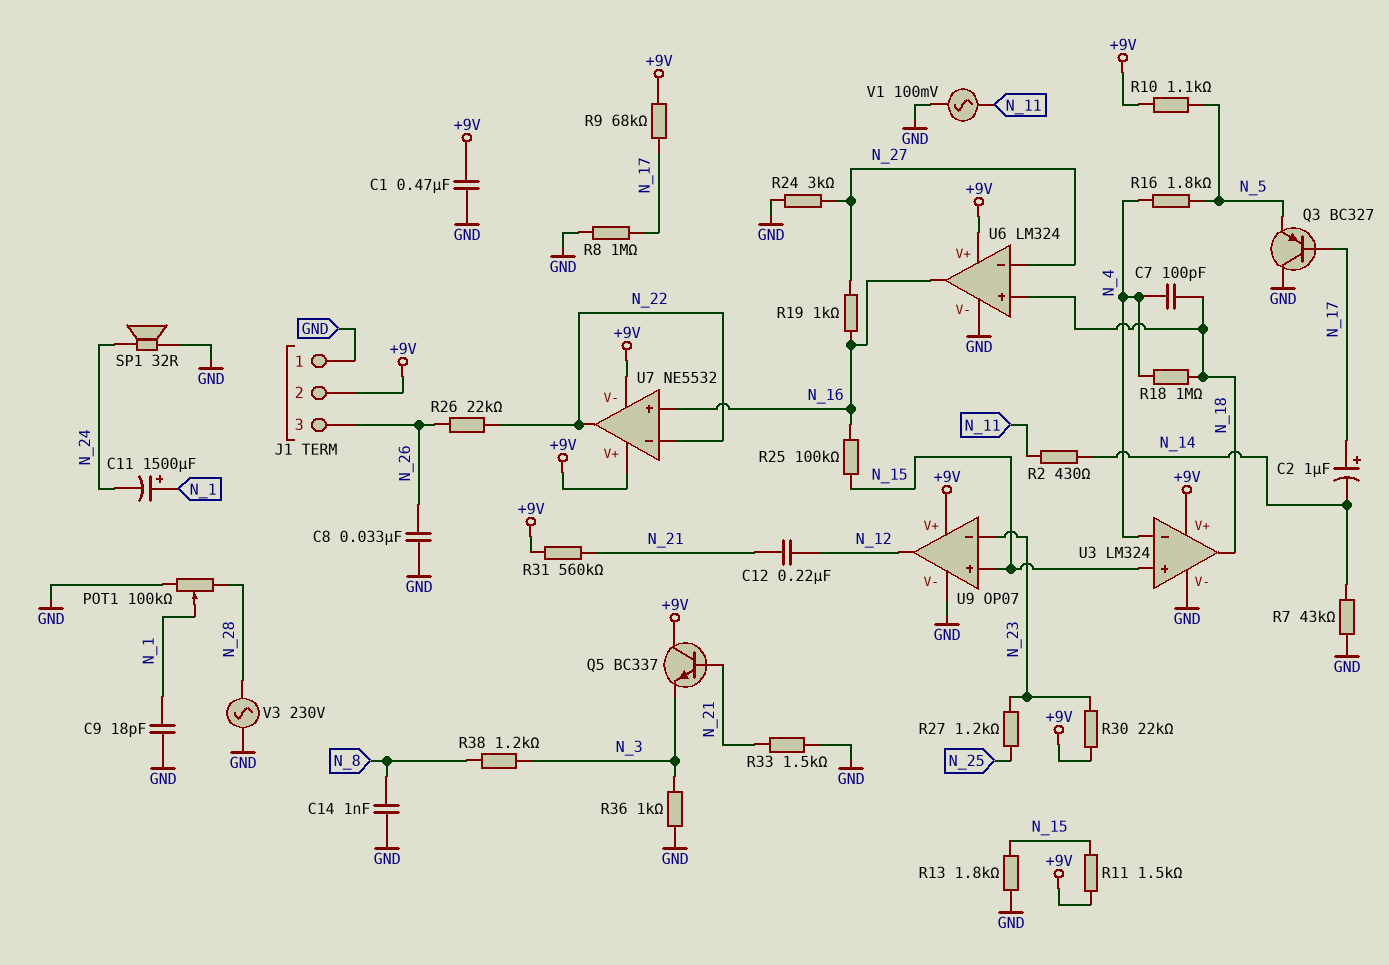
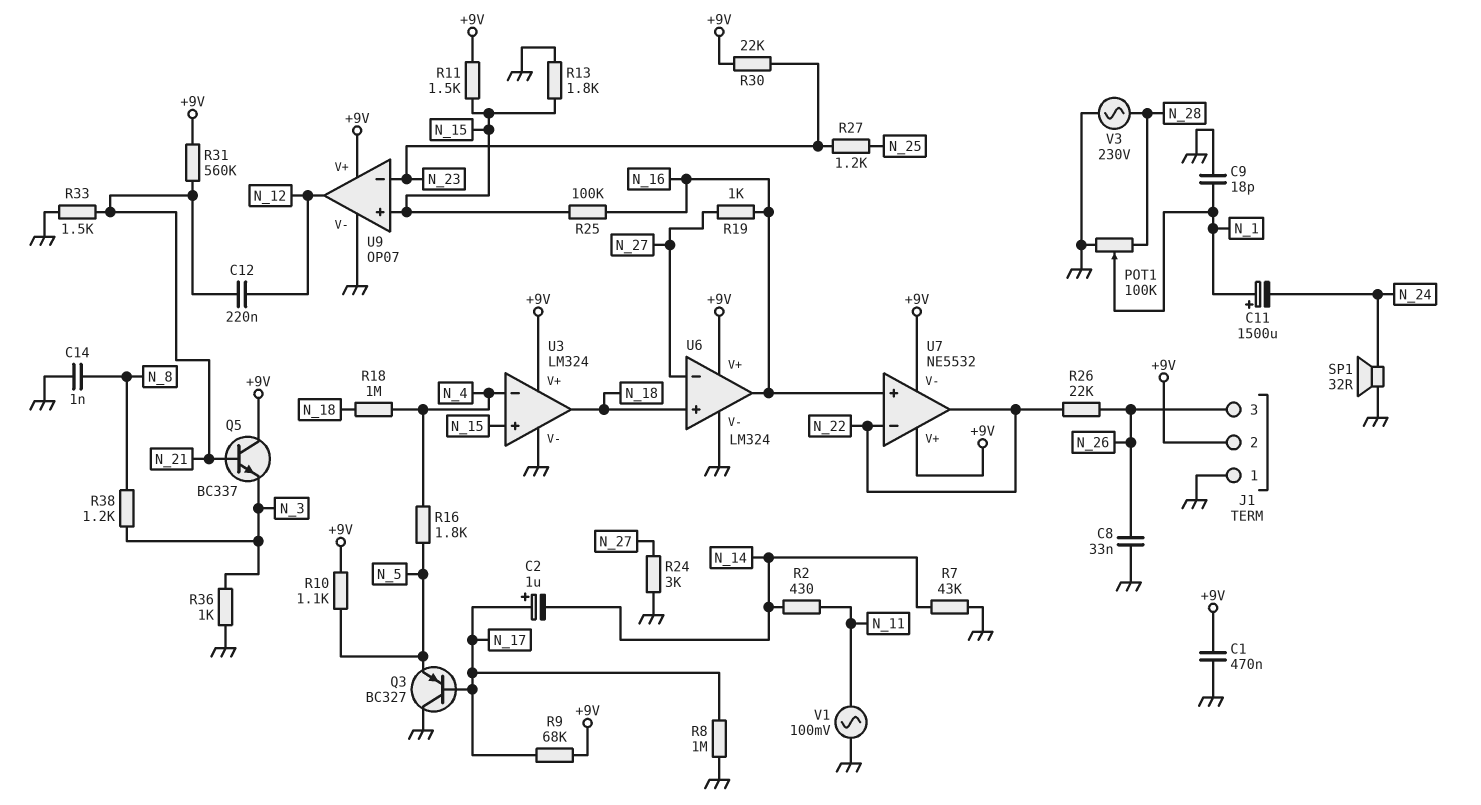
C7: 100pF (N_4, N_18) -> none

